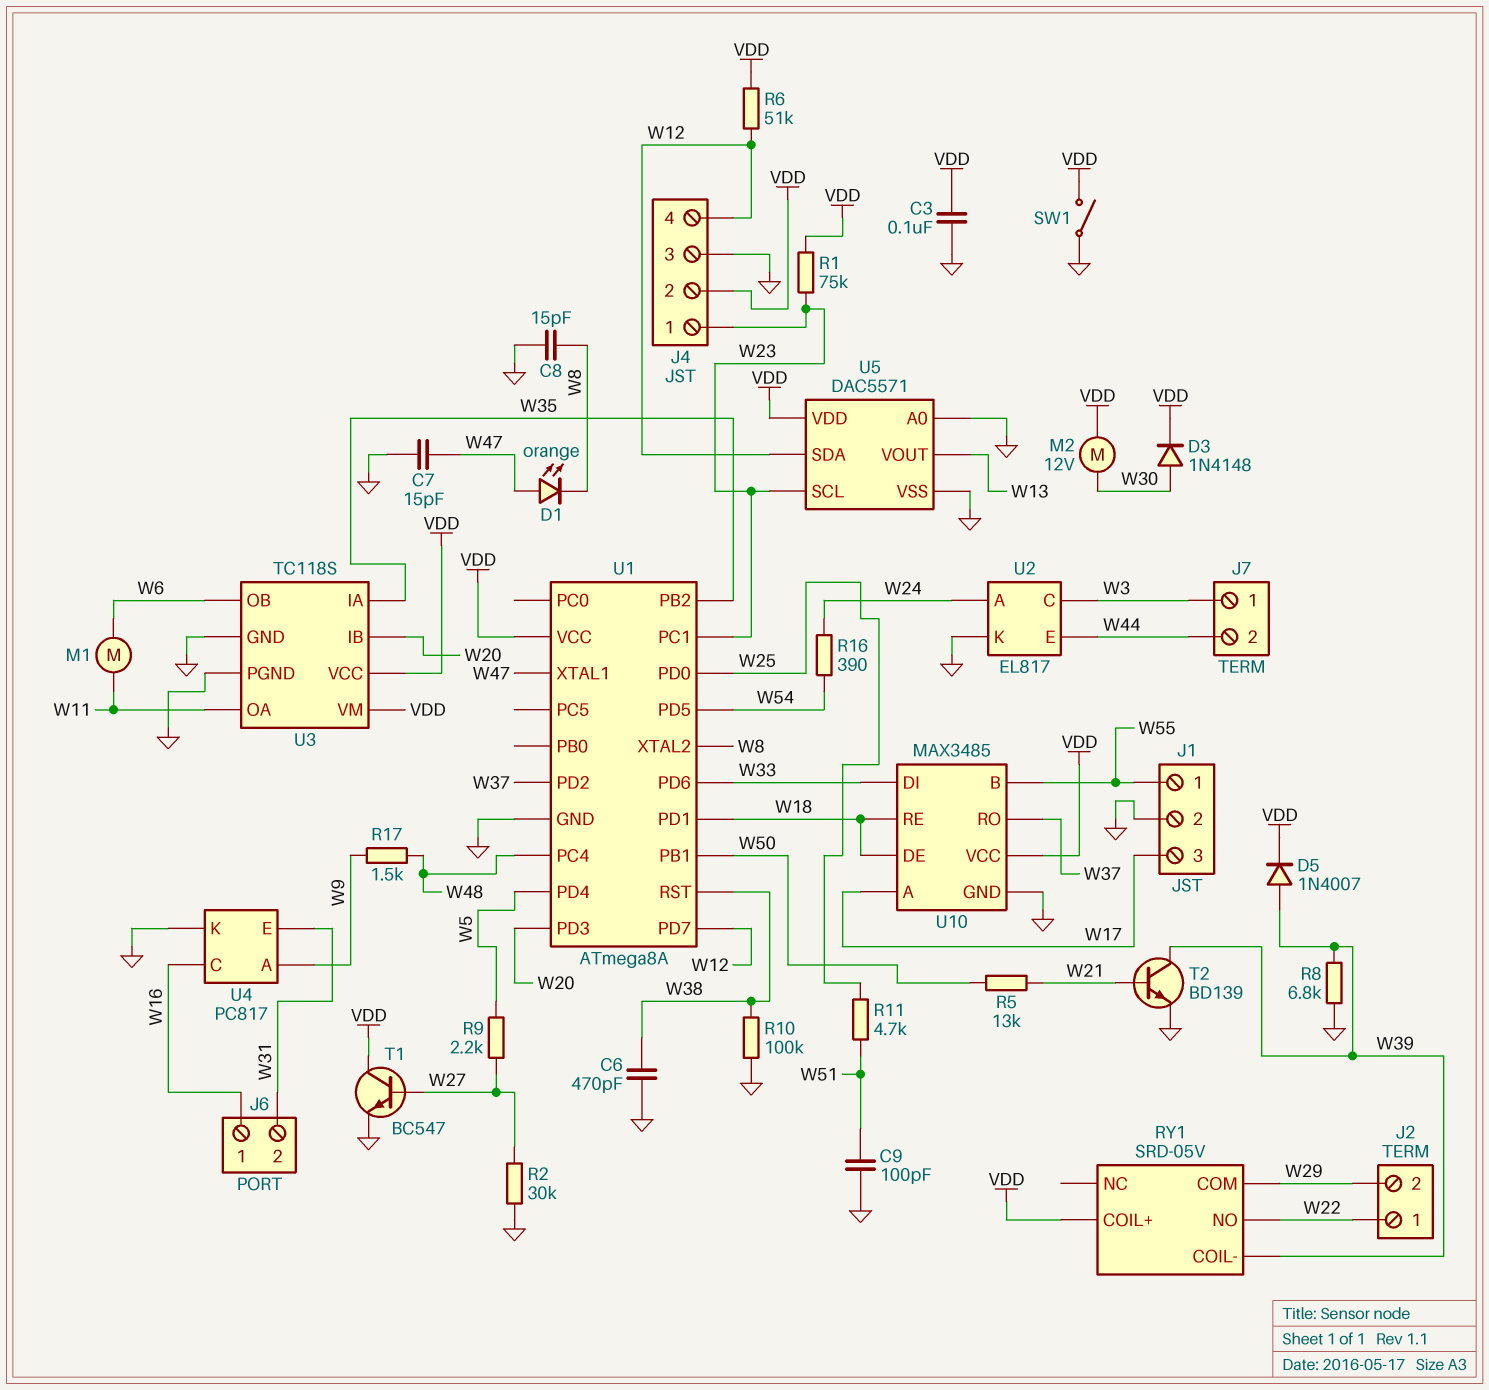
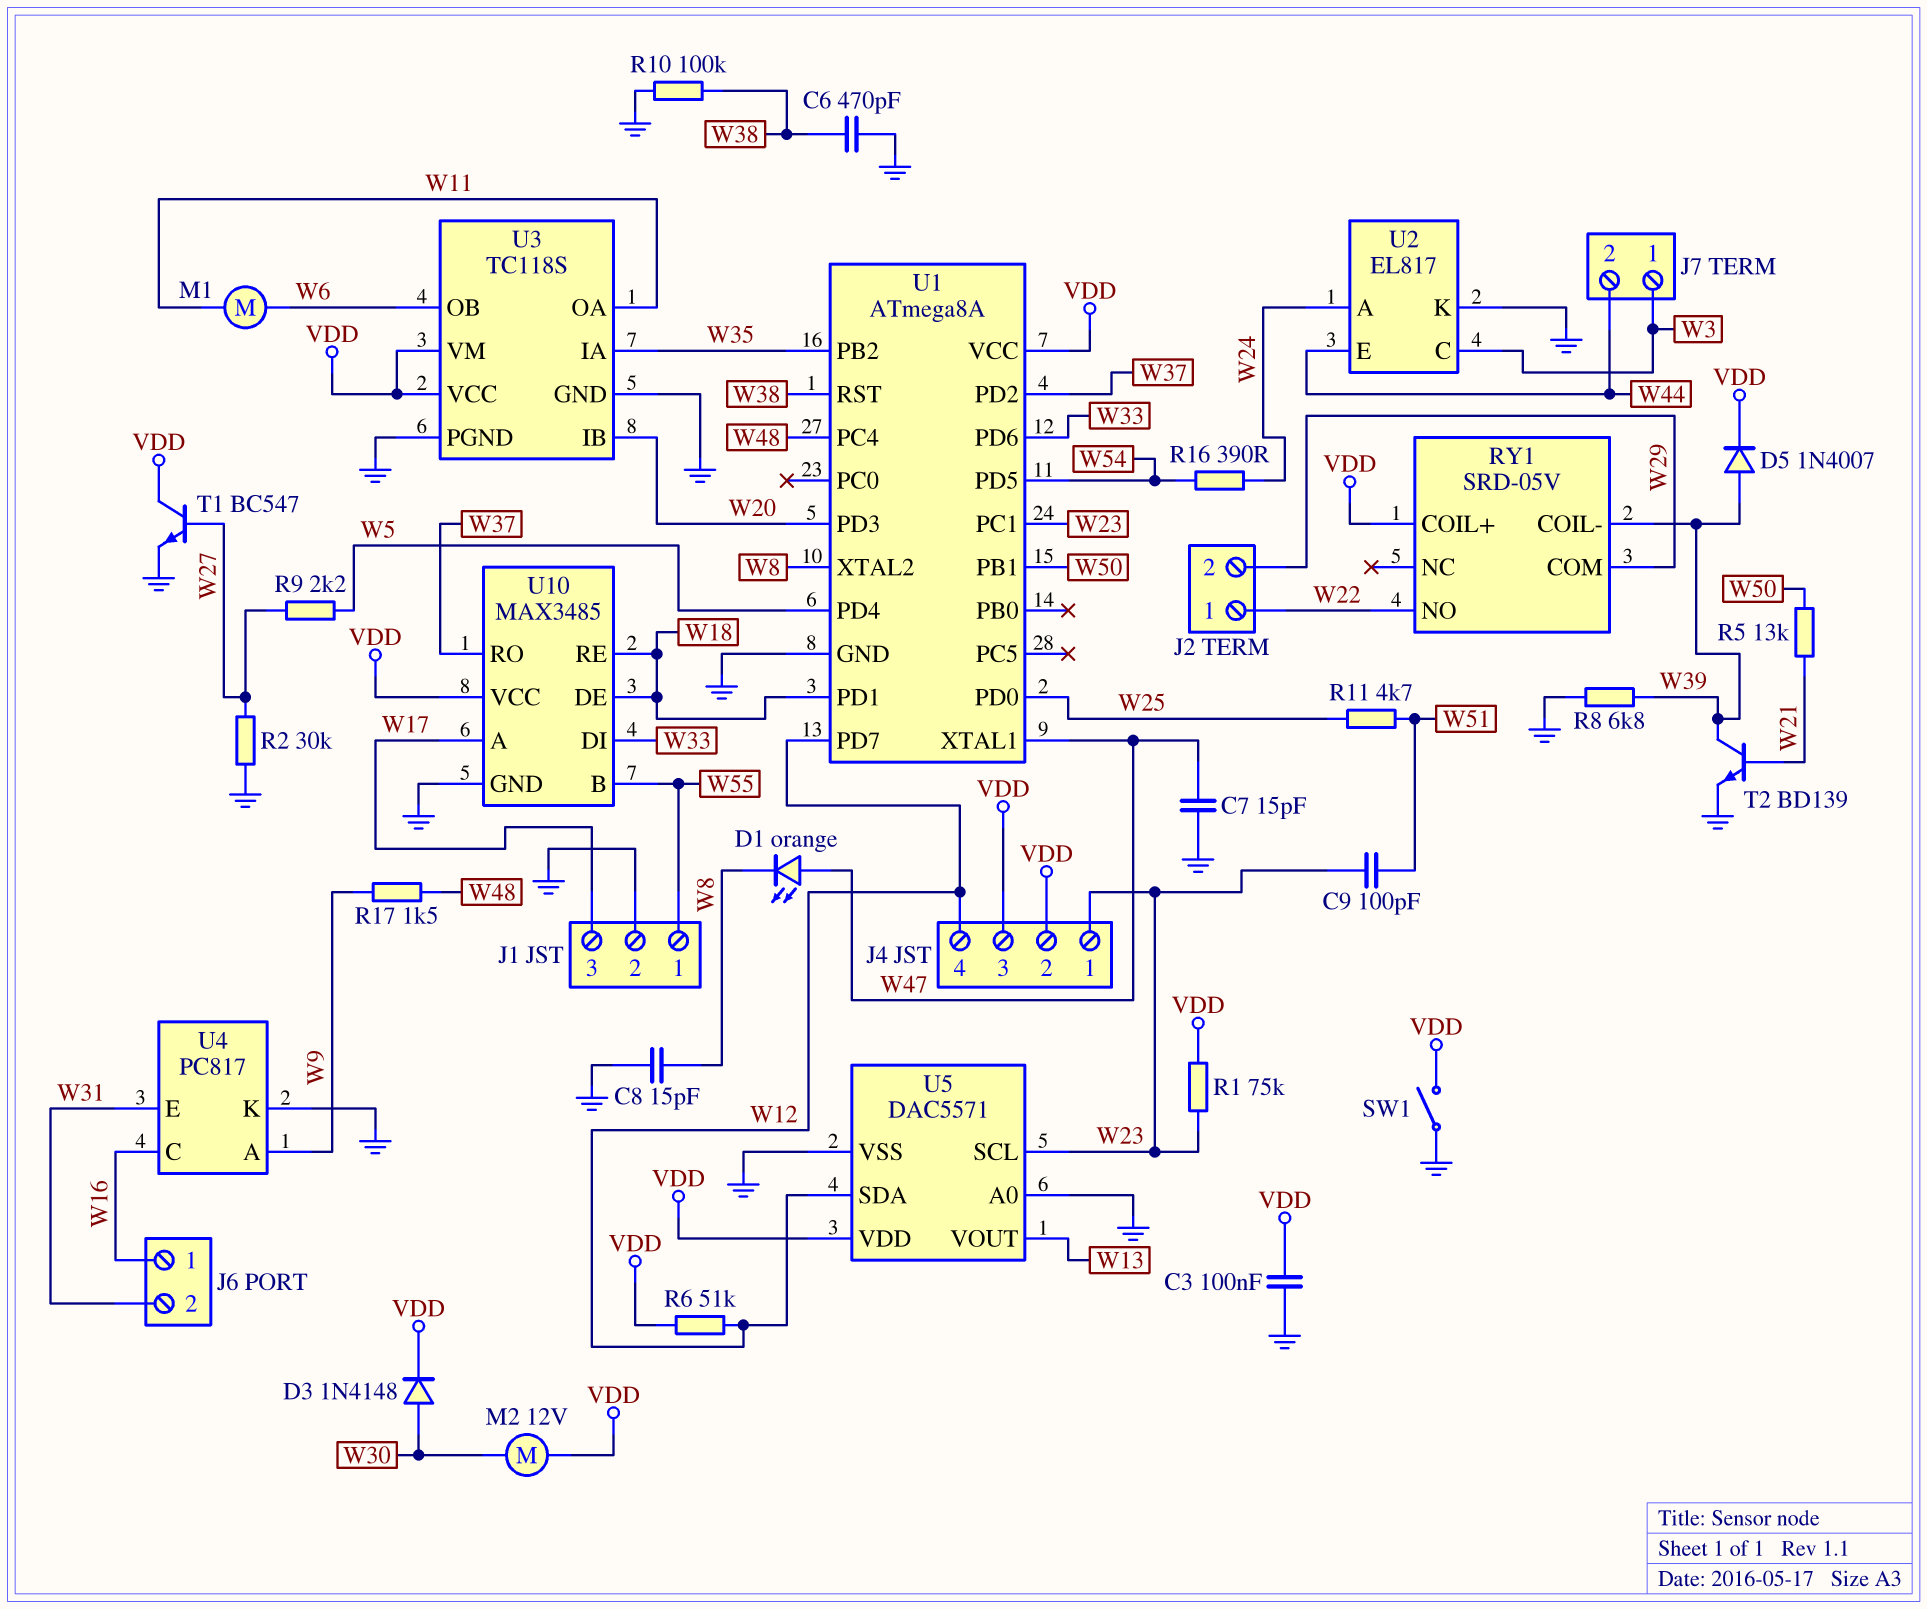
C9: 100pF (GND, W51) -> 100pF (W23, W51)
J4 pin 3: GND -> VDD

